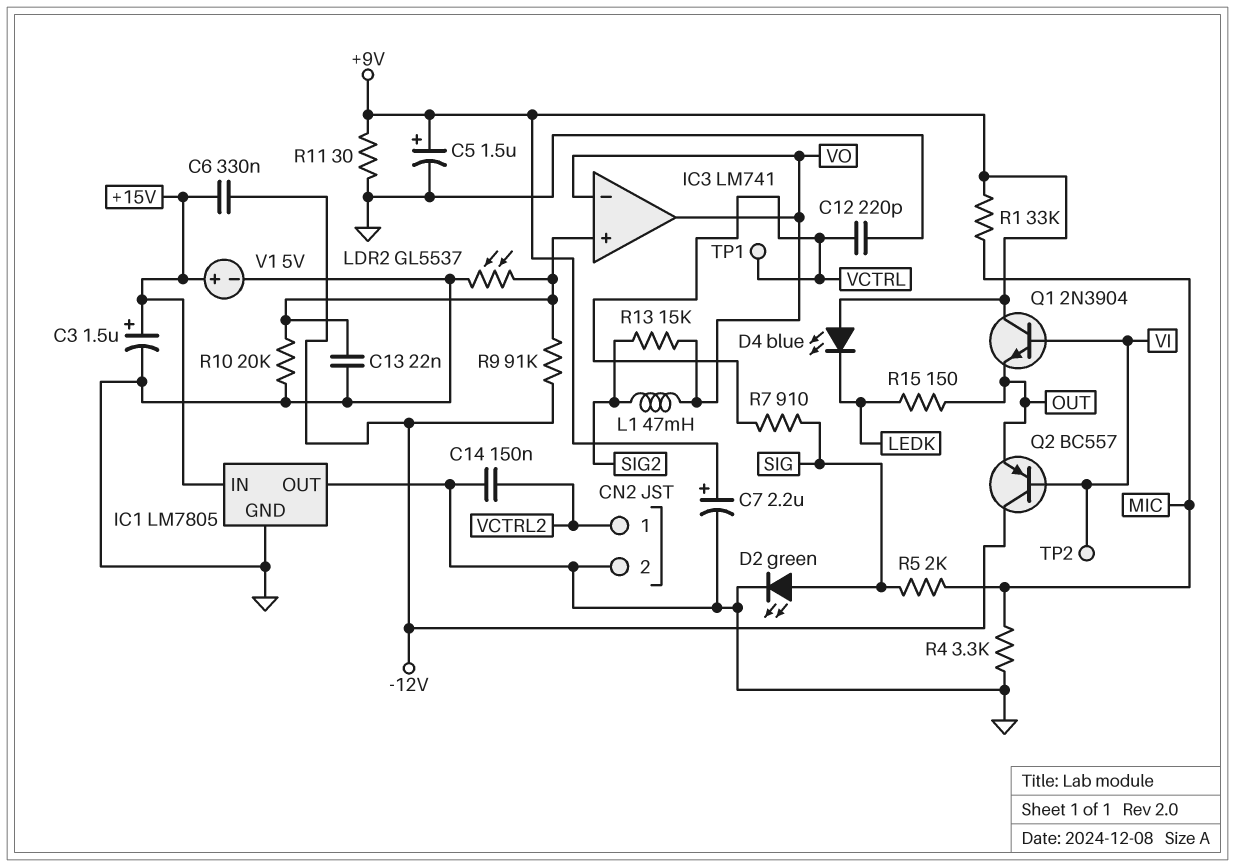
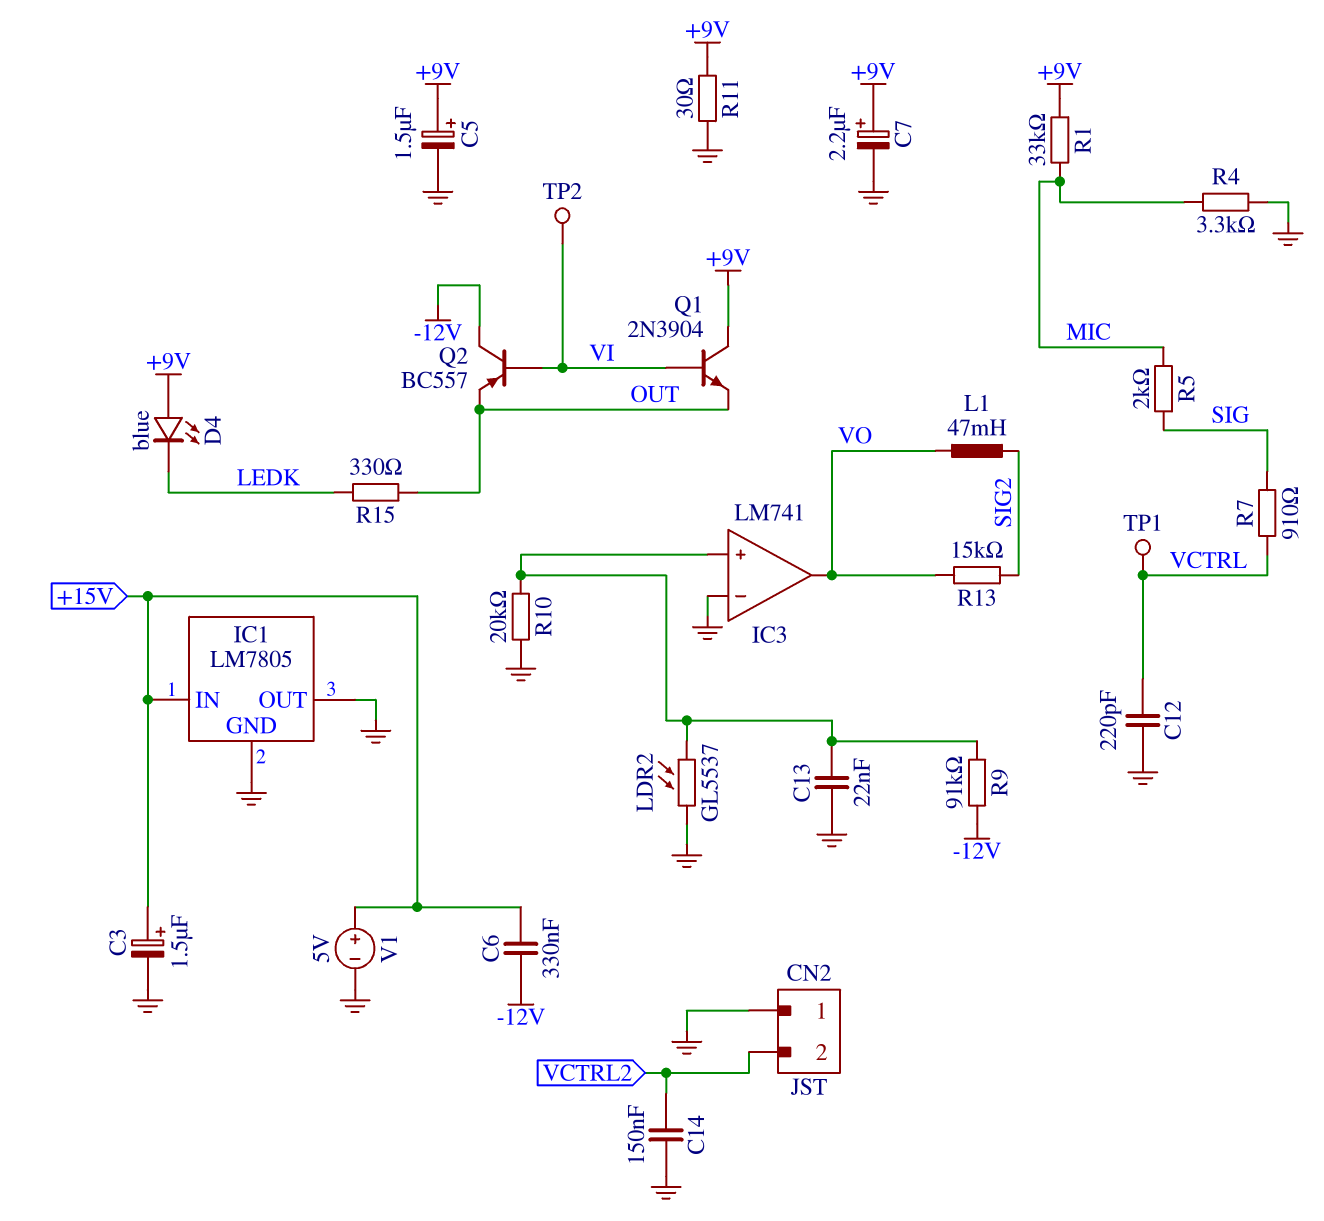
CN2 pin 1: VCTRL2 -> GND
CN2 pin 2: GND -> VCTRL2
D2: LED green (A SIG, K GND) -> none
IC3 pin in-: VO -> GND
R15: 150 (LEDK, OUT) -> 330 (LEDK, OUT)

